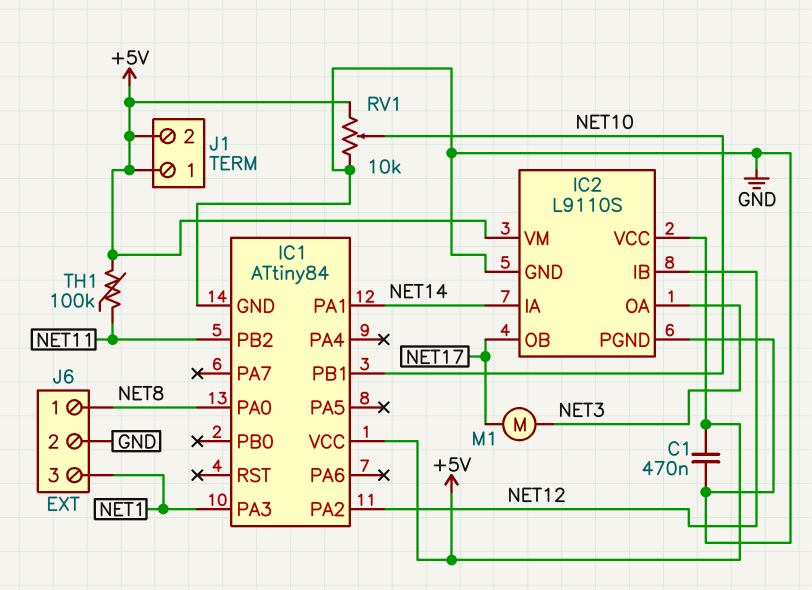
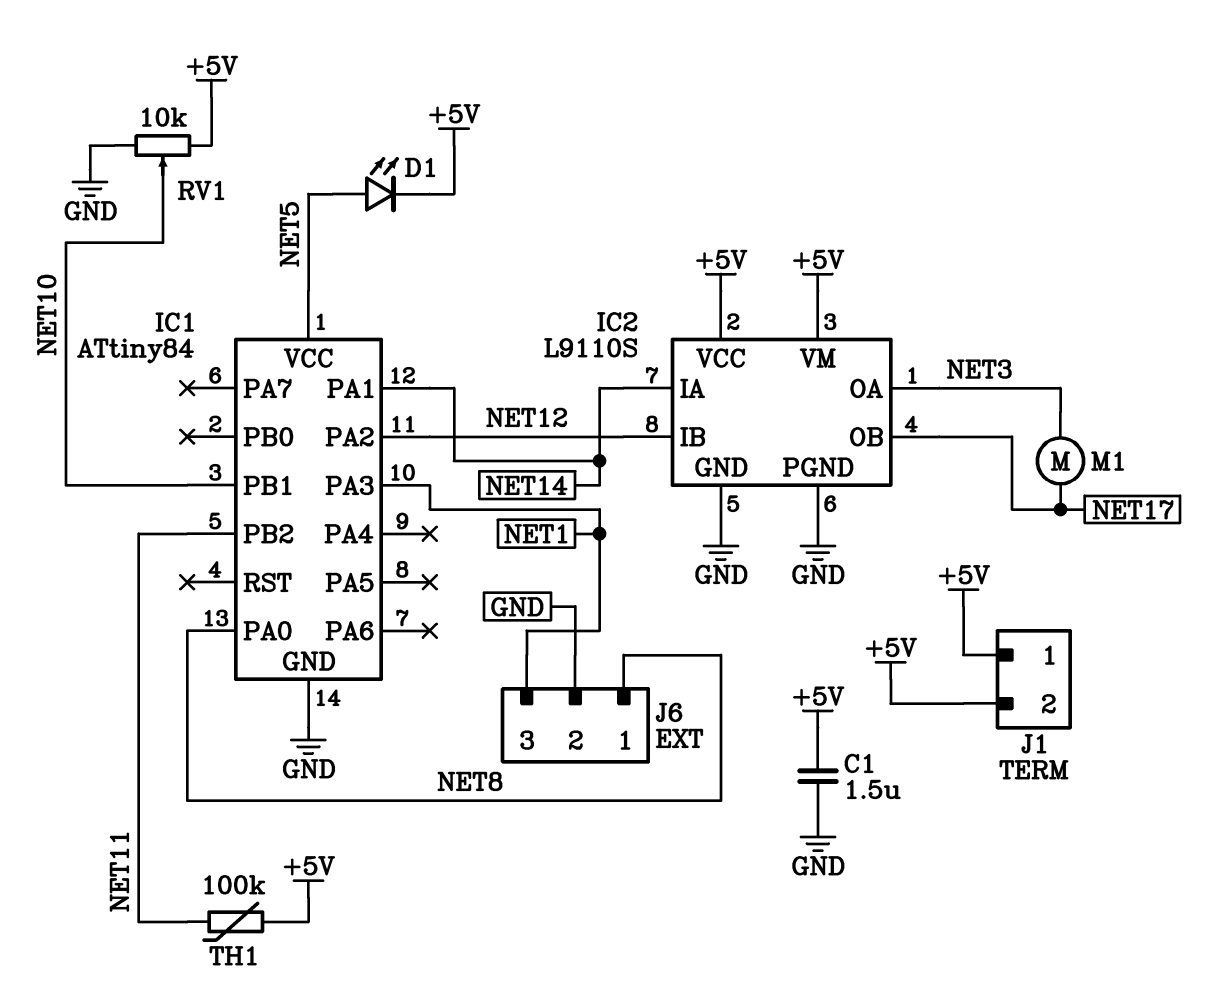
C1: 470nF (+5V, GND) -> 1.5uF (+5V, GND)
D1: none -> LED (A NET5, K +5V)
IC1 pin VCC: +5V -> NET5

